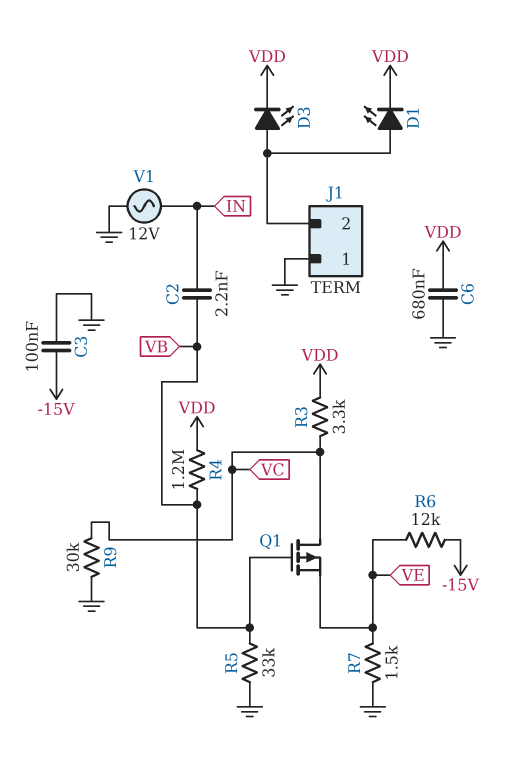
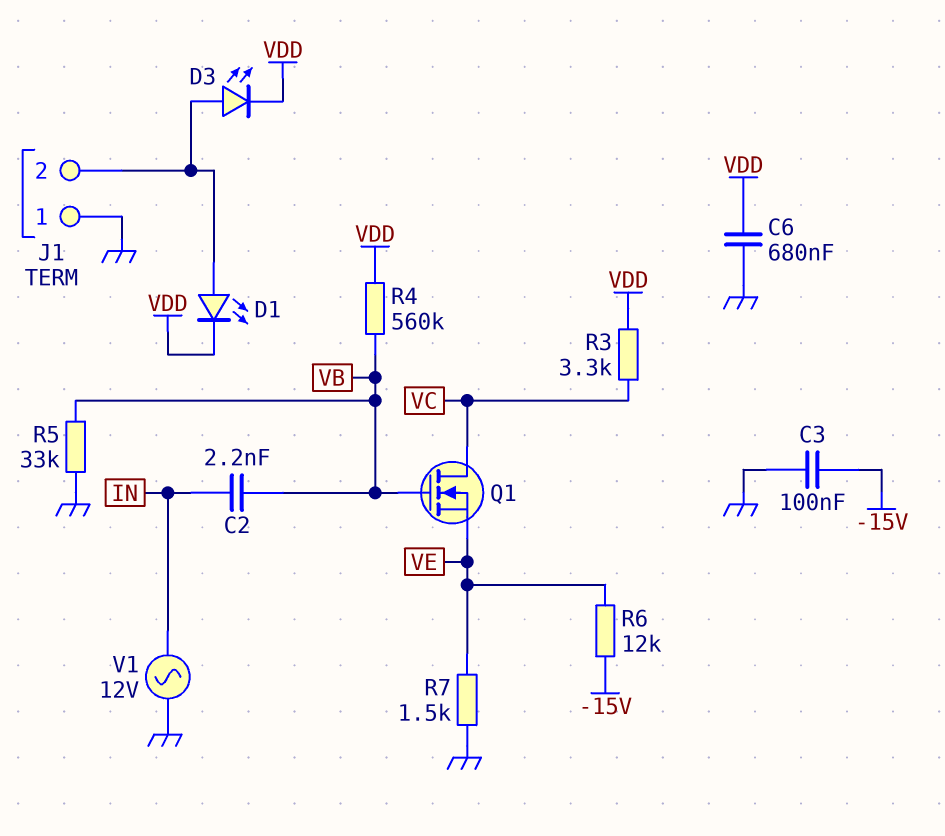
Q1: PMOS (G VB, D VC, S VE) -> NMOS (G VB, D VC, S VE)
R4: 1.2M (VB, VDD) -> 560k (VB, VDD)
R9: 30k (GND, VC) -> none

